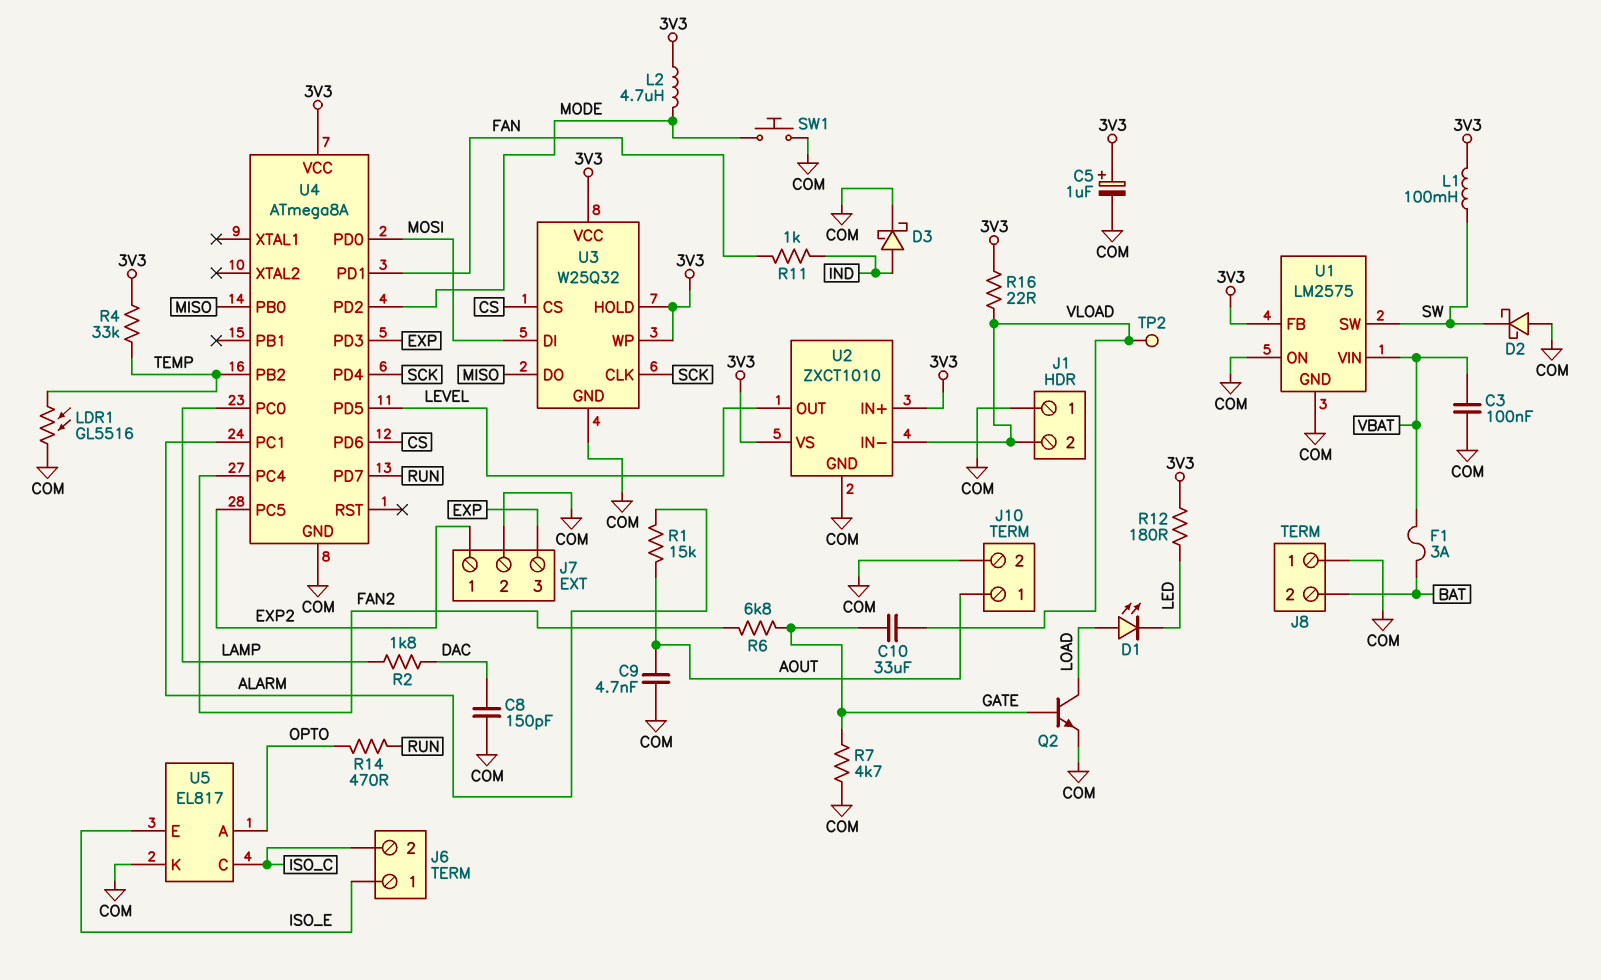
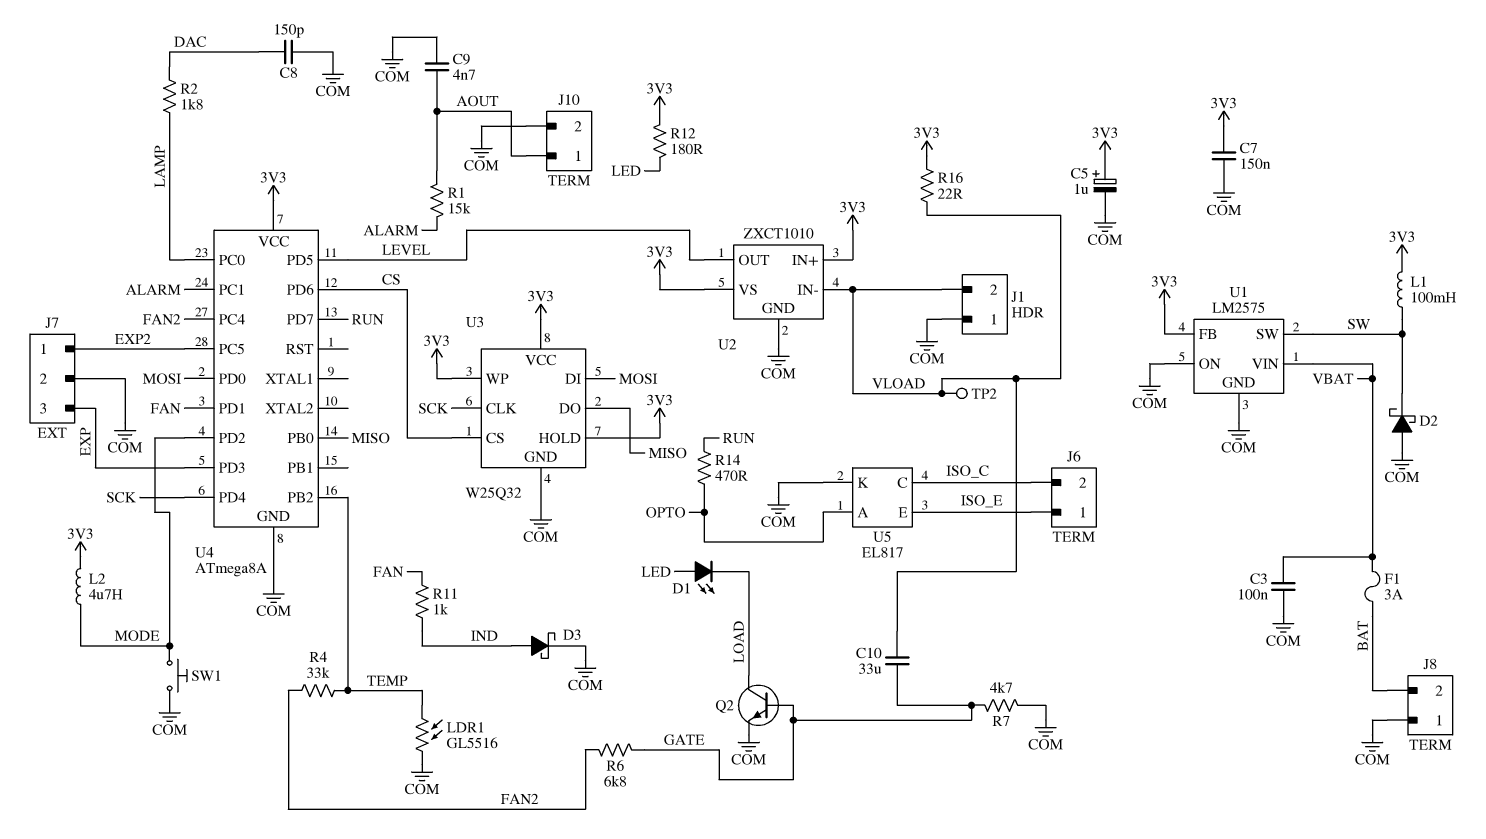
C7: none -> 150nF (3V3, COM)
D1: LED (A LOAD, K LED) -> LED (A LED, K LOAD)
R4: 33k (3V3, TEMP) -> 33k (FAN2, TEMP)

